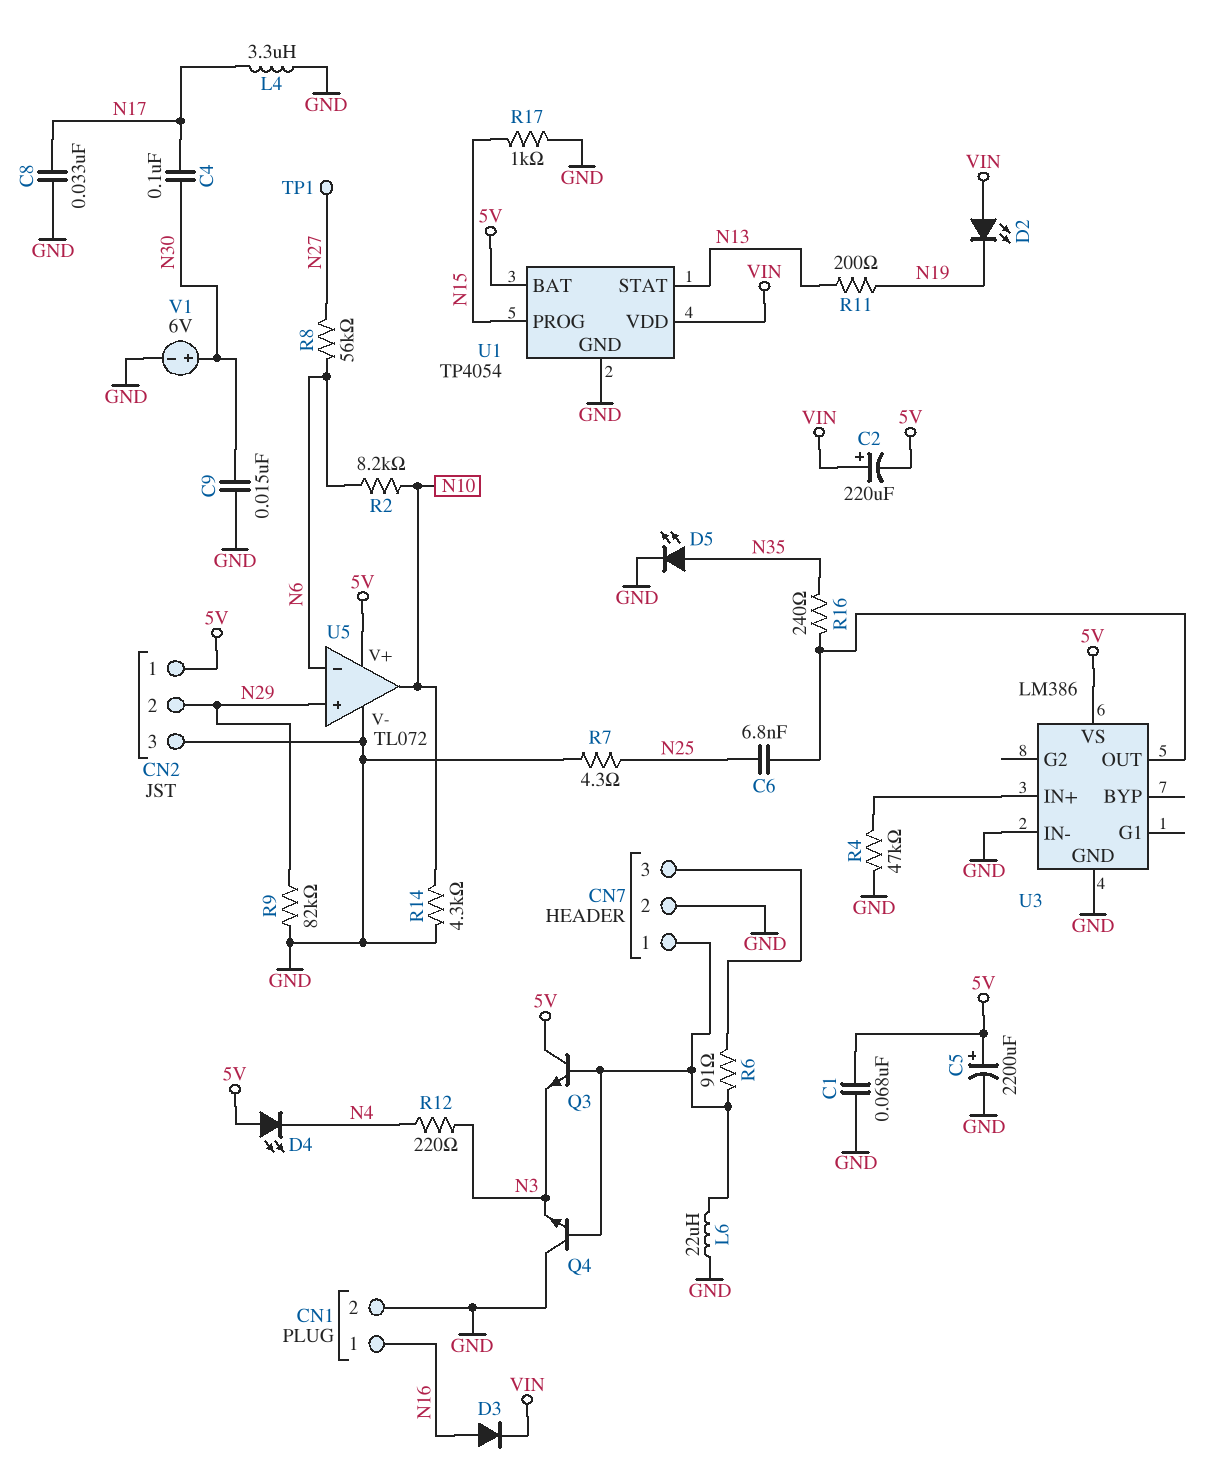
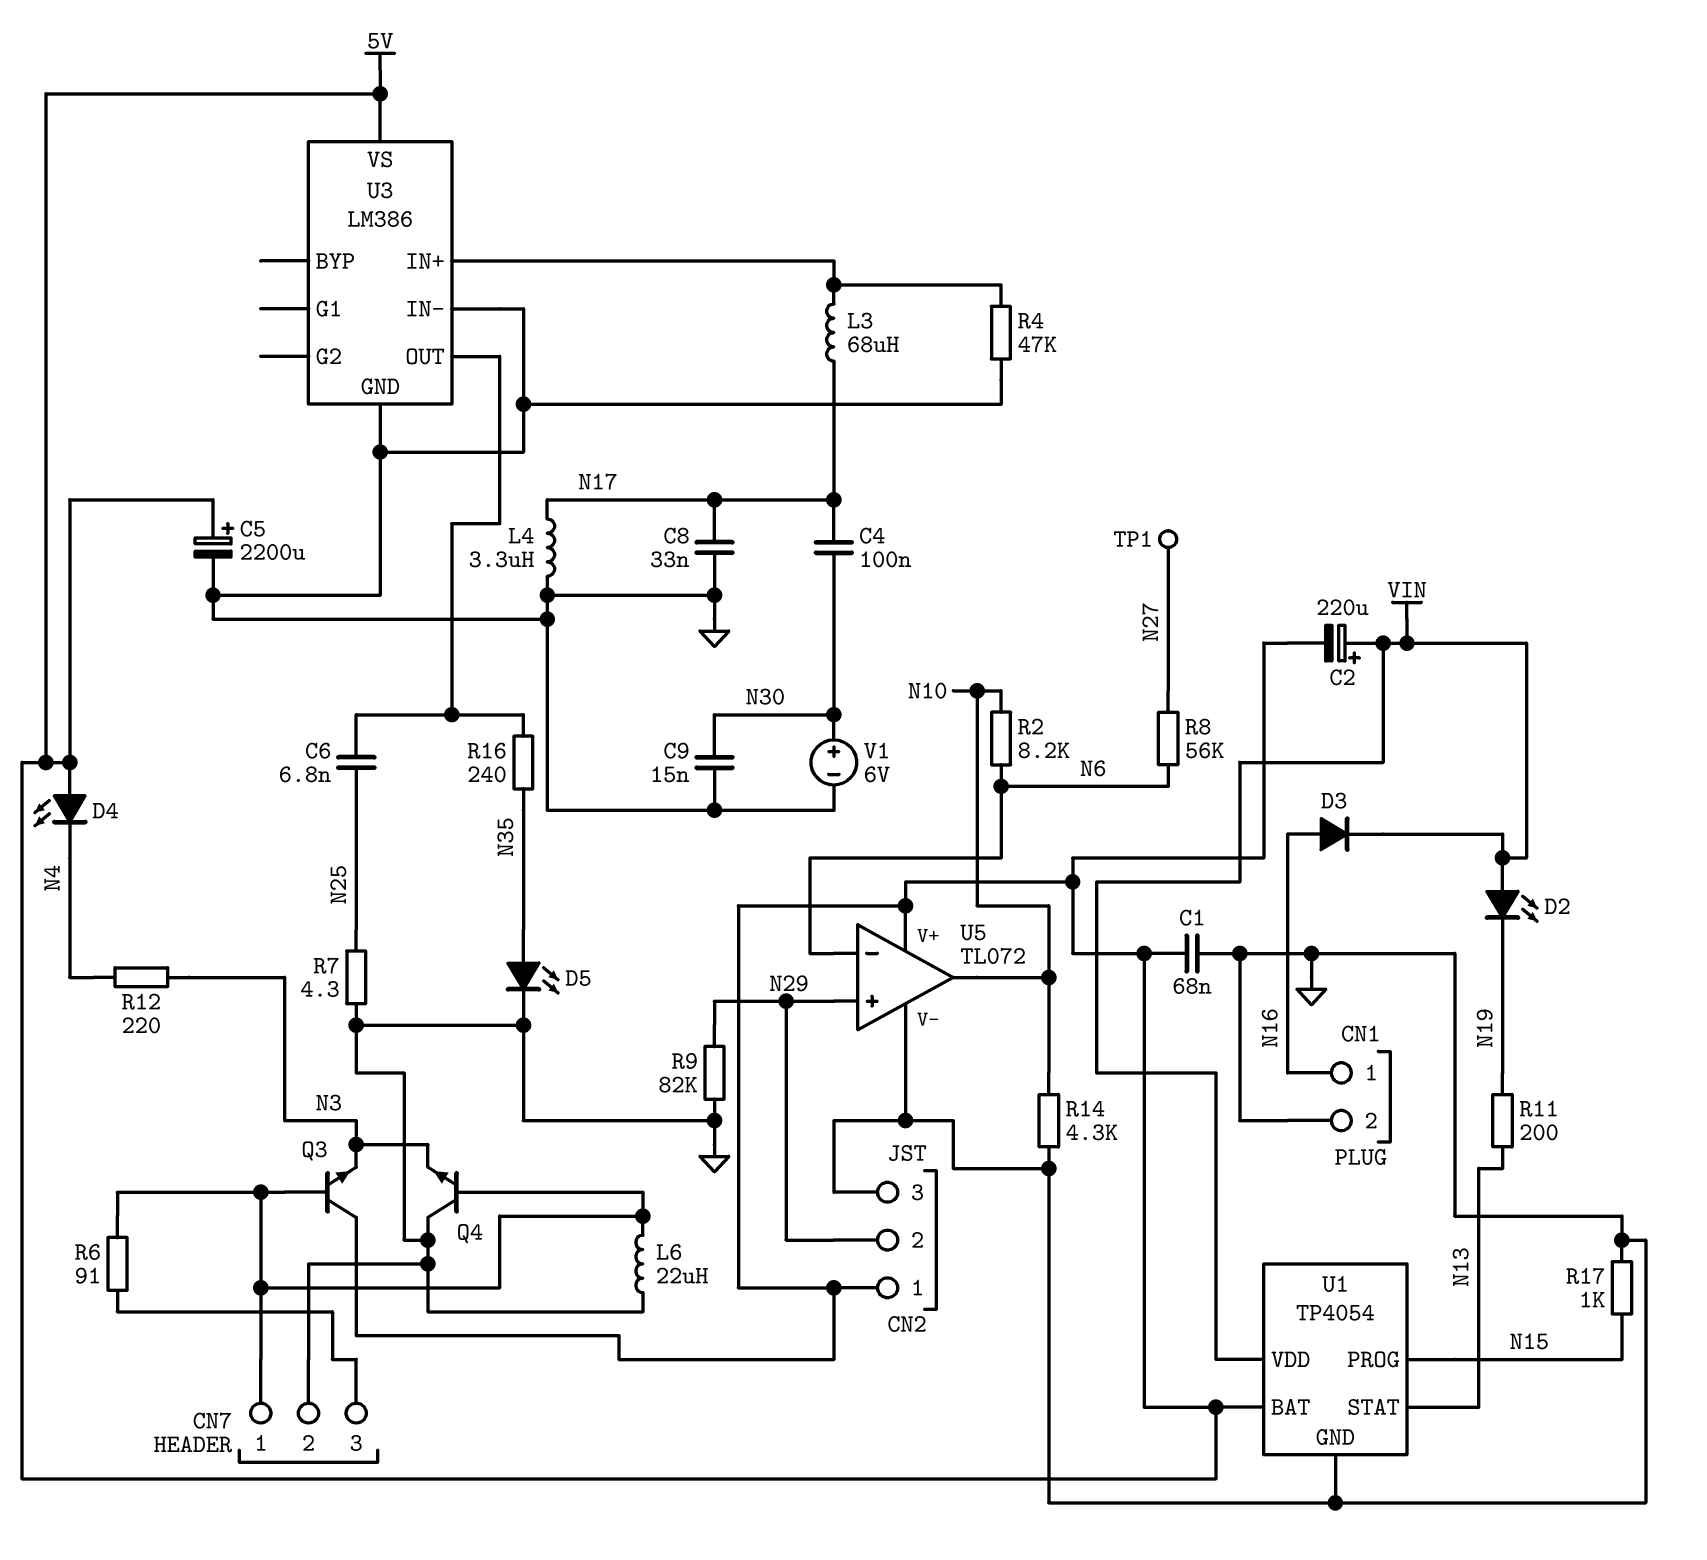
L3: none -> 68uH (N17, U3/IN+)

